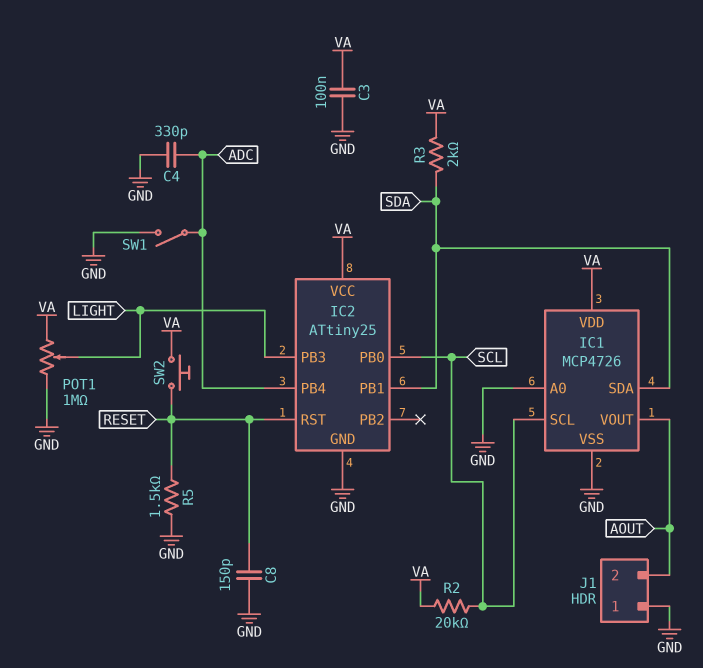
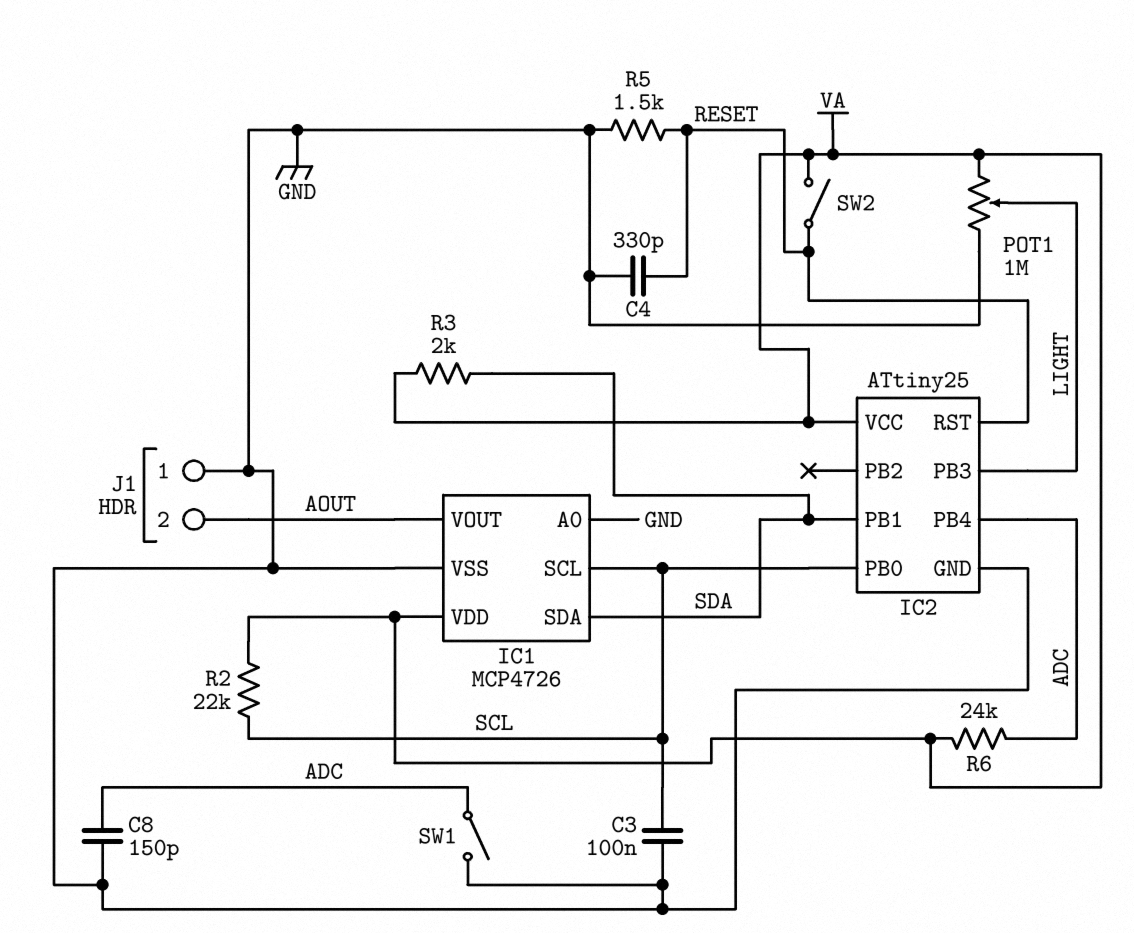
C3: 100nF (GND, VA) -> 100nF (GND, SCL)
C4: 330pF (ADC, GND) -> 330pF (GND, RESET)
C8: 150pF (GND, RESET) -> 150pF (ADC, GND)
R2: 20k (SCL, VA) -> 22k (SCL, VA)
R6: none -> 24k (ADC, VA)
SW2: button (RESET, VA) -> switch (RESET, VA)

